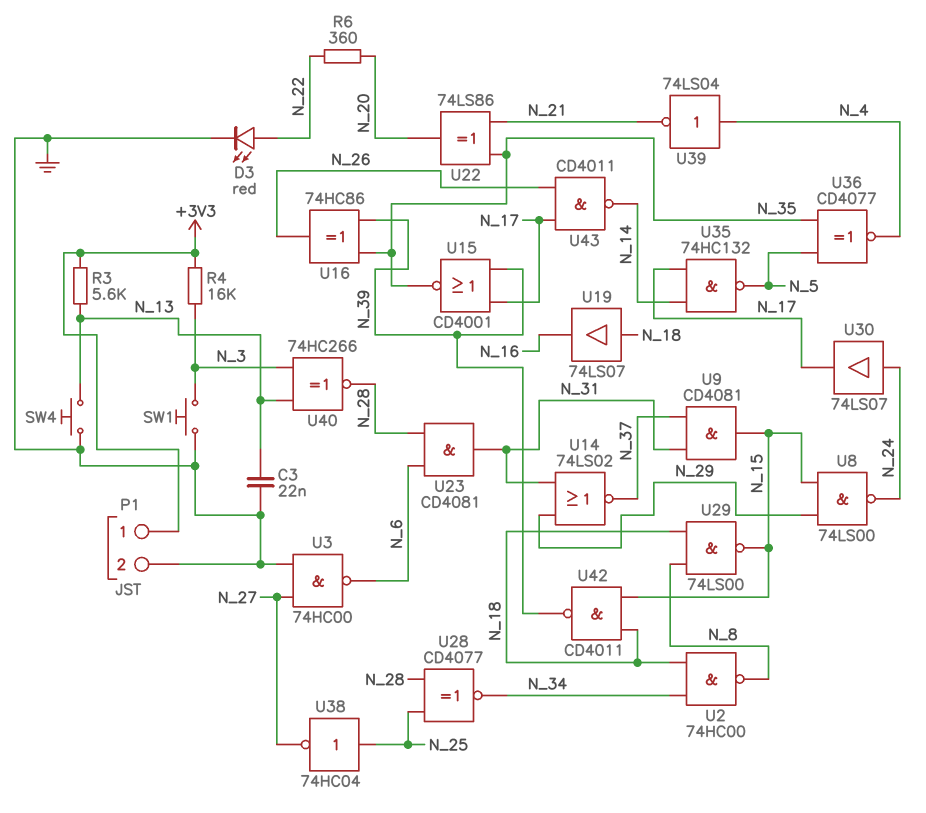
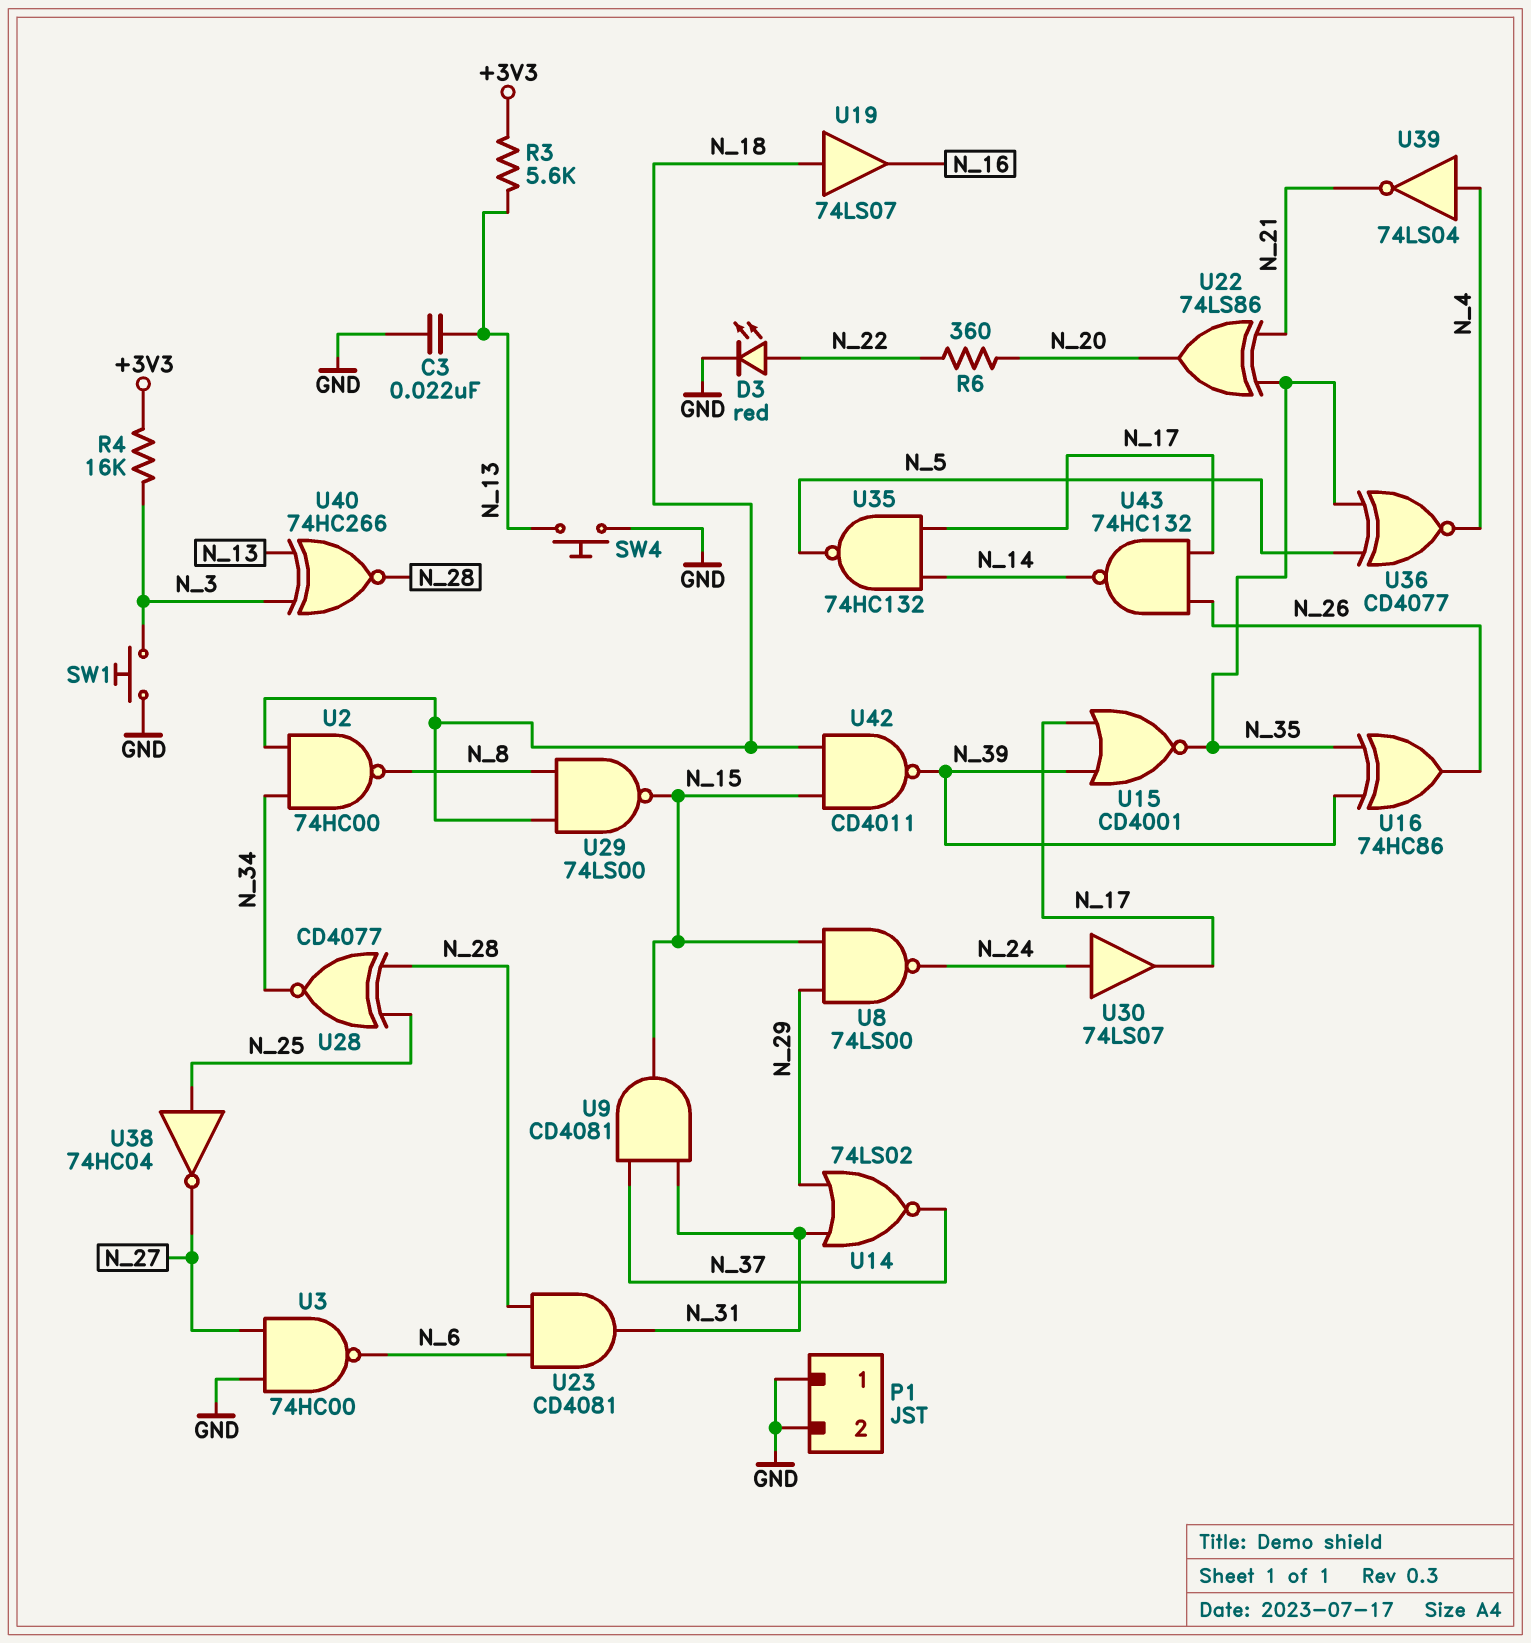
P1 pin 1: +3V3 -> GND
U43: NAND CD4011 (in N_17, in N_26, out N_14) -> NAND 74HC132 (in N_17, in N_26, out N_14)

